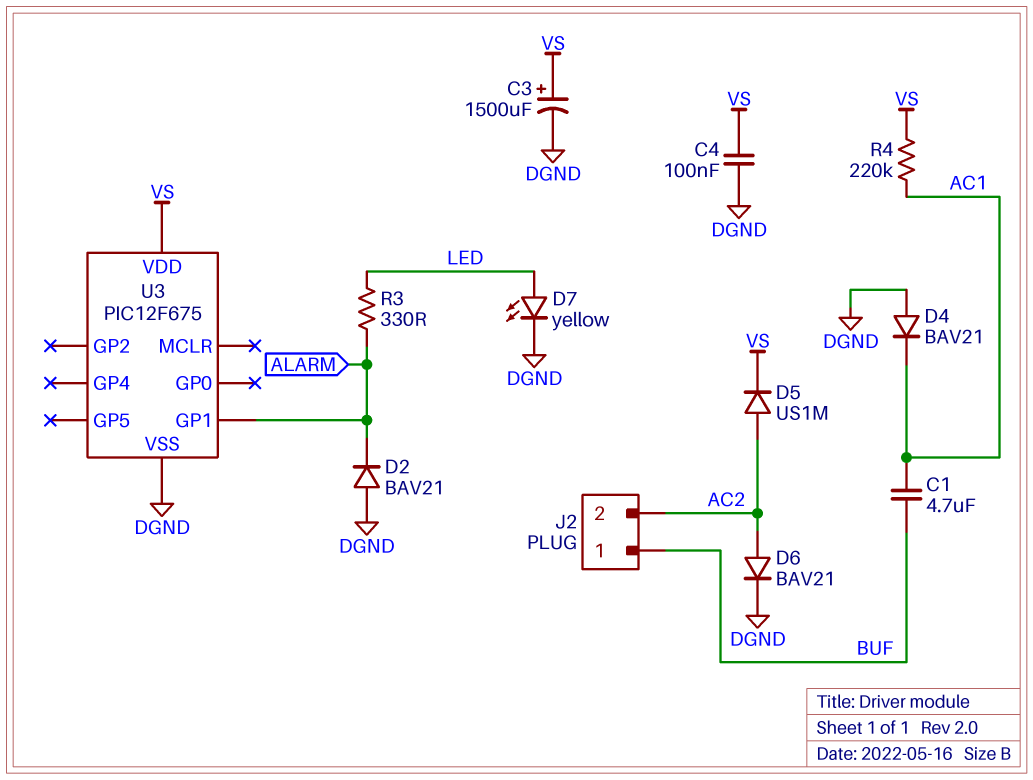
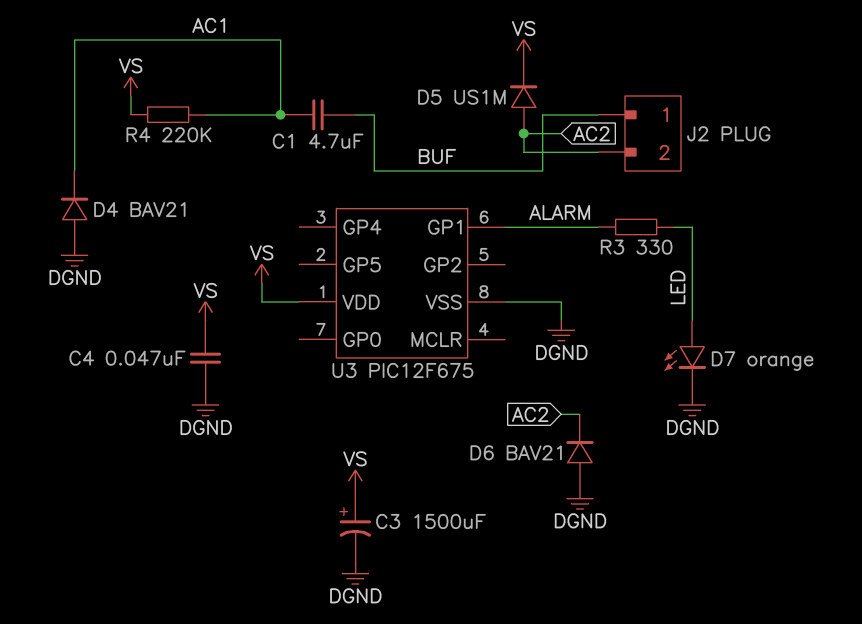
C4: 100nF (DGND, VS) -> 47nF (DGND, VS)
D2: diode BAV21 (A DGND, K ALARM) -> none
D6: diode BAV21 (A AC2, K DGND) -> diode BAV21 (A DGND, K AC2)
D7: LED yellow (A LED, K DGND) -> LED orange (A LED, K DGND)

